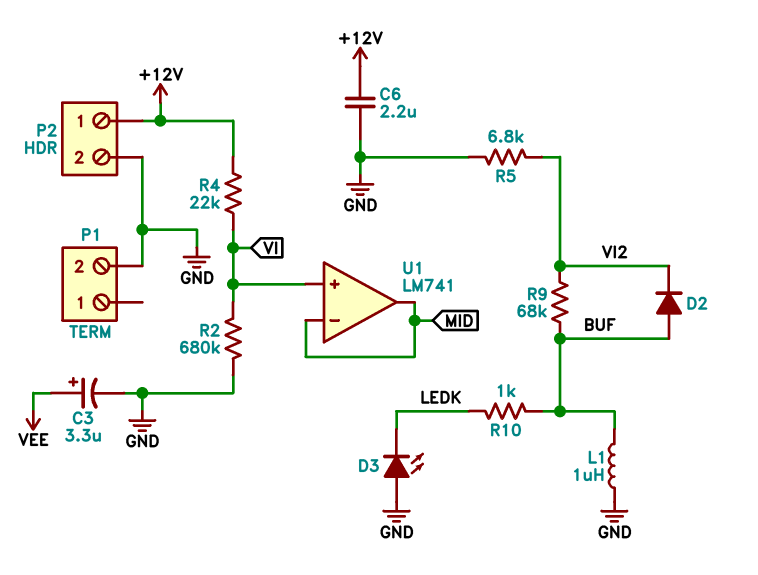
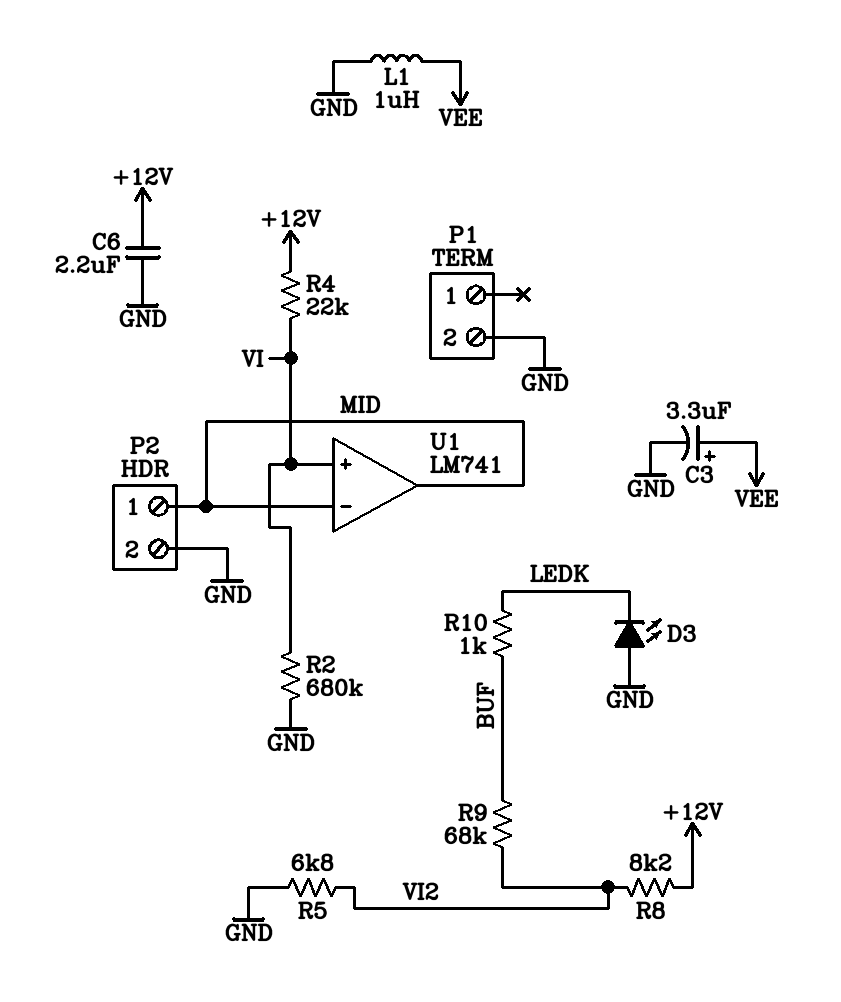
D2: diode (A BUF, K VI2) -> none
L1: 1uH (BUF, GND) -> 1uH (GND, VEE)
P2 pin 1: +12V -> MID
R8: none -> 8.2k (+12V, VI2)

